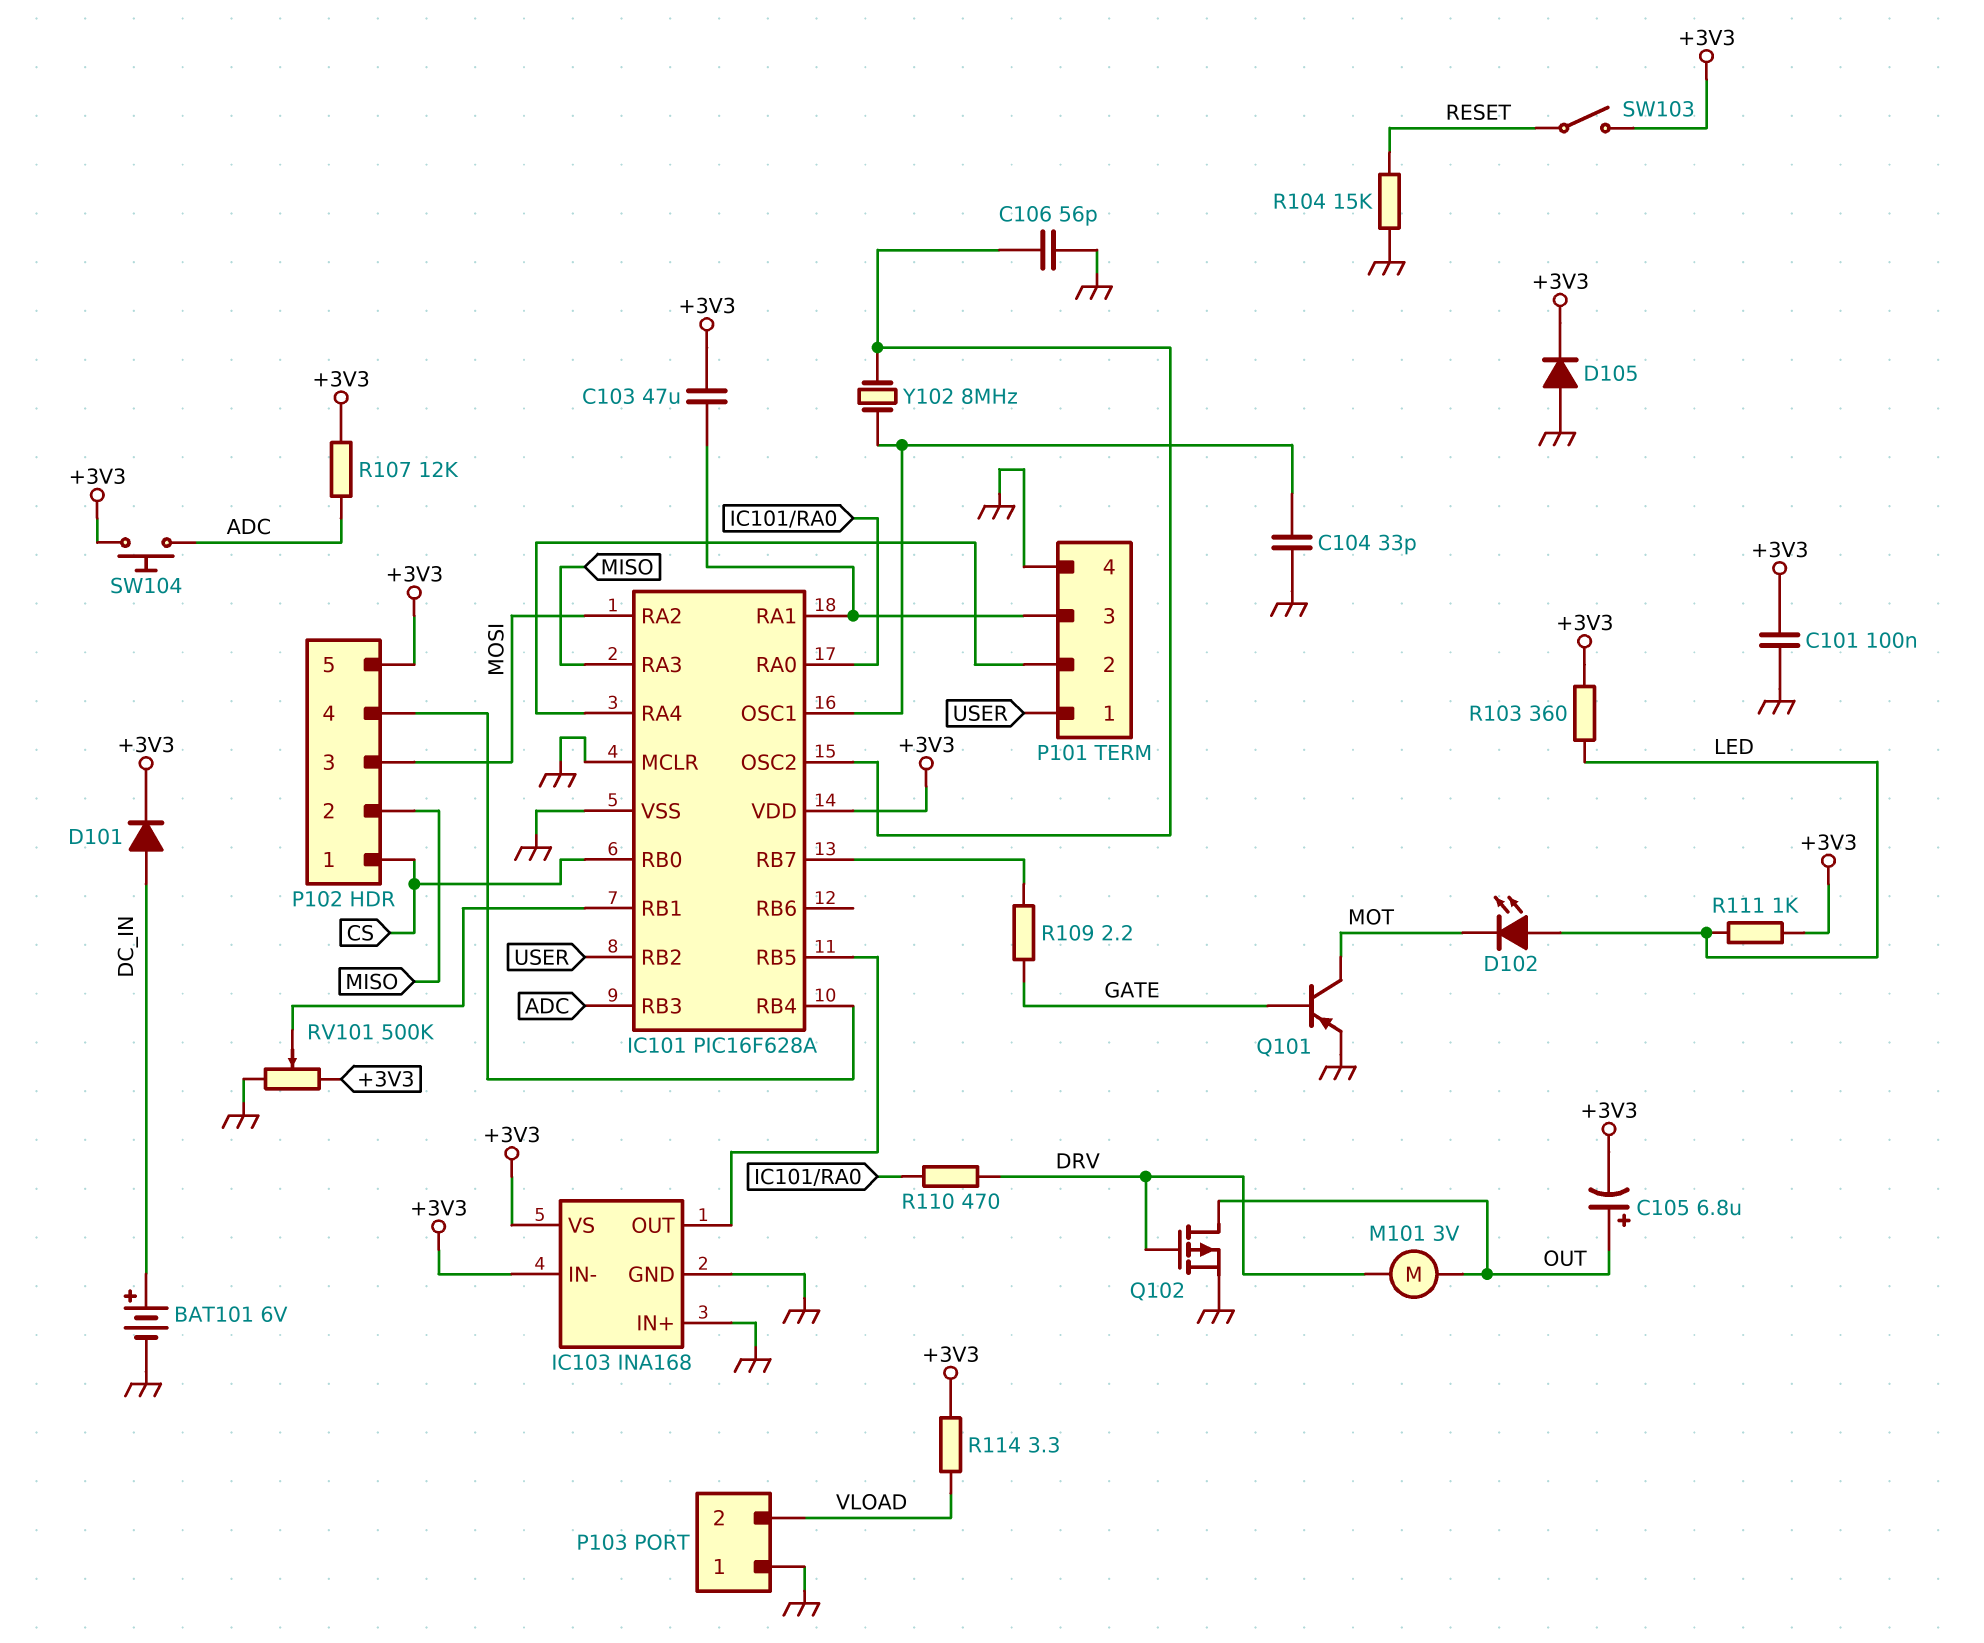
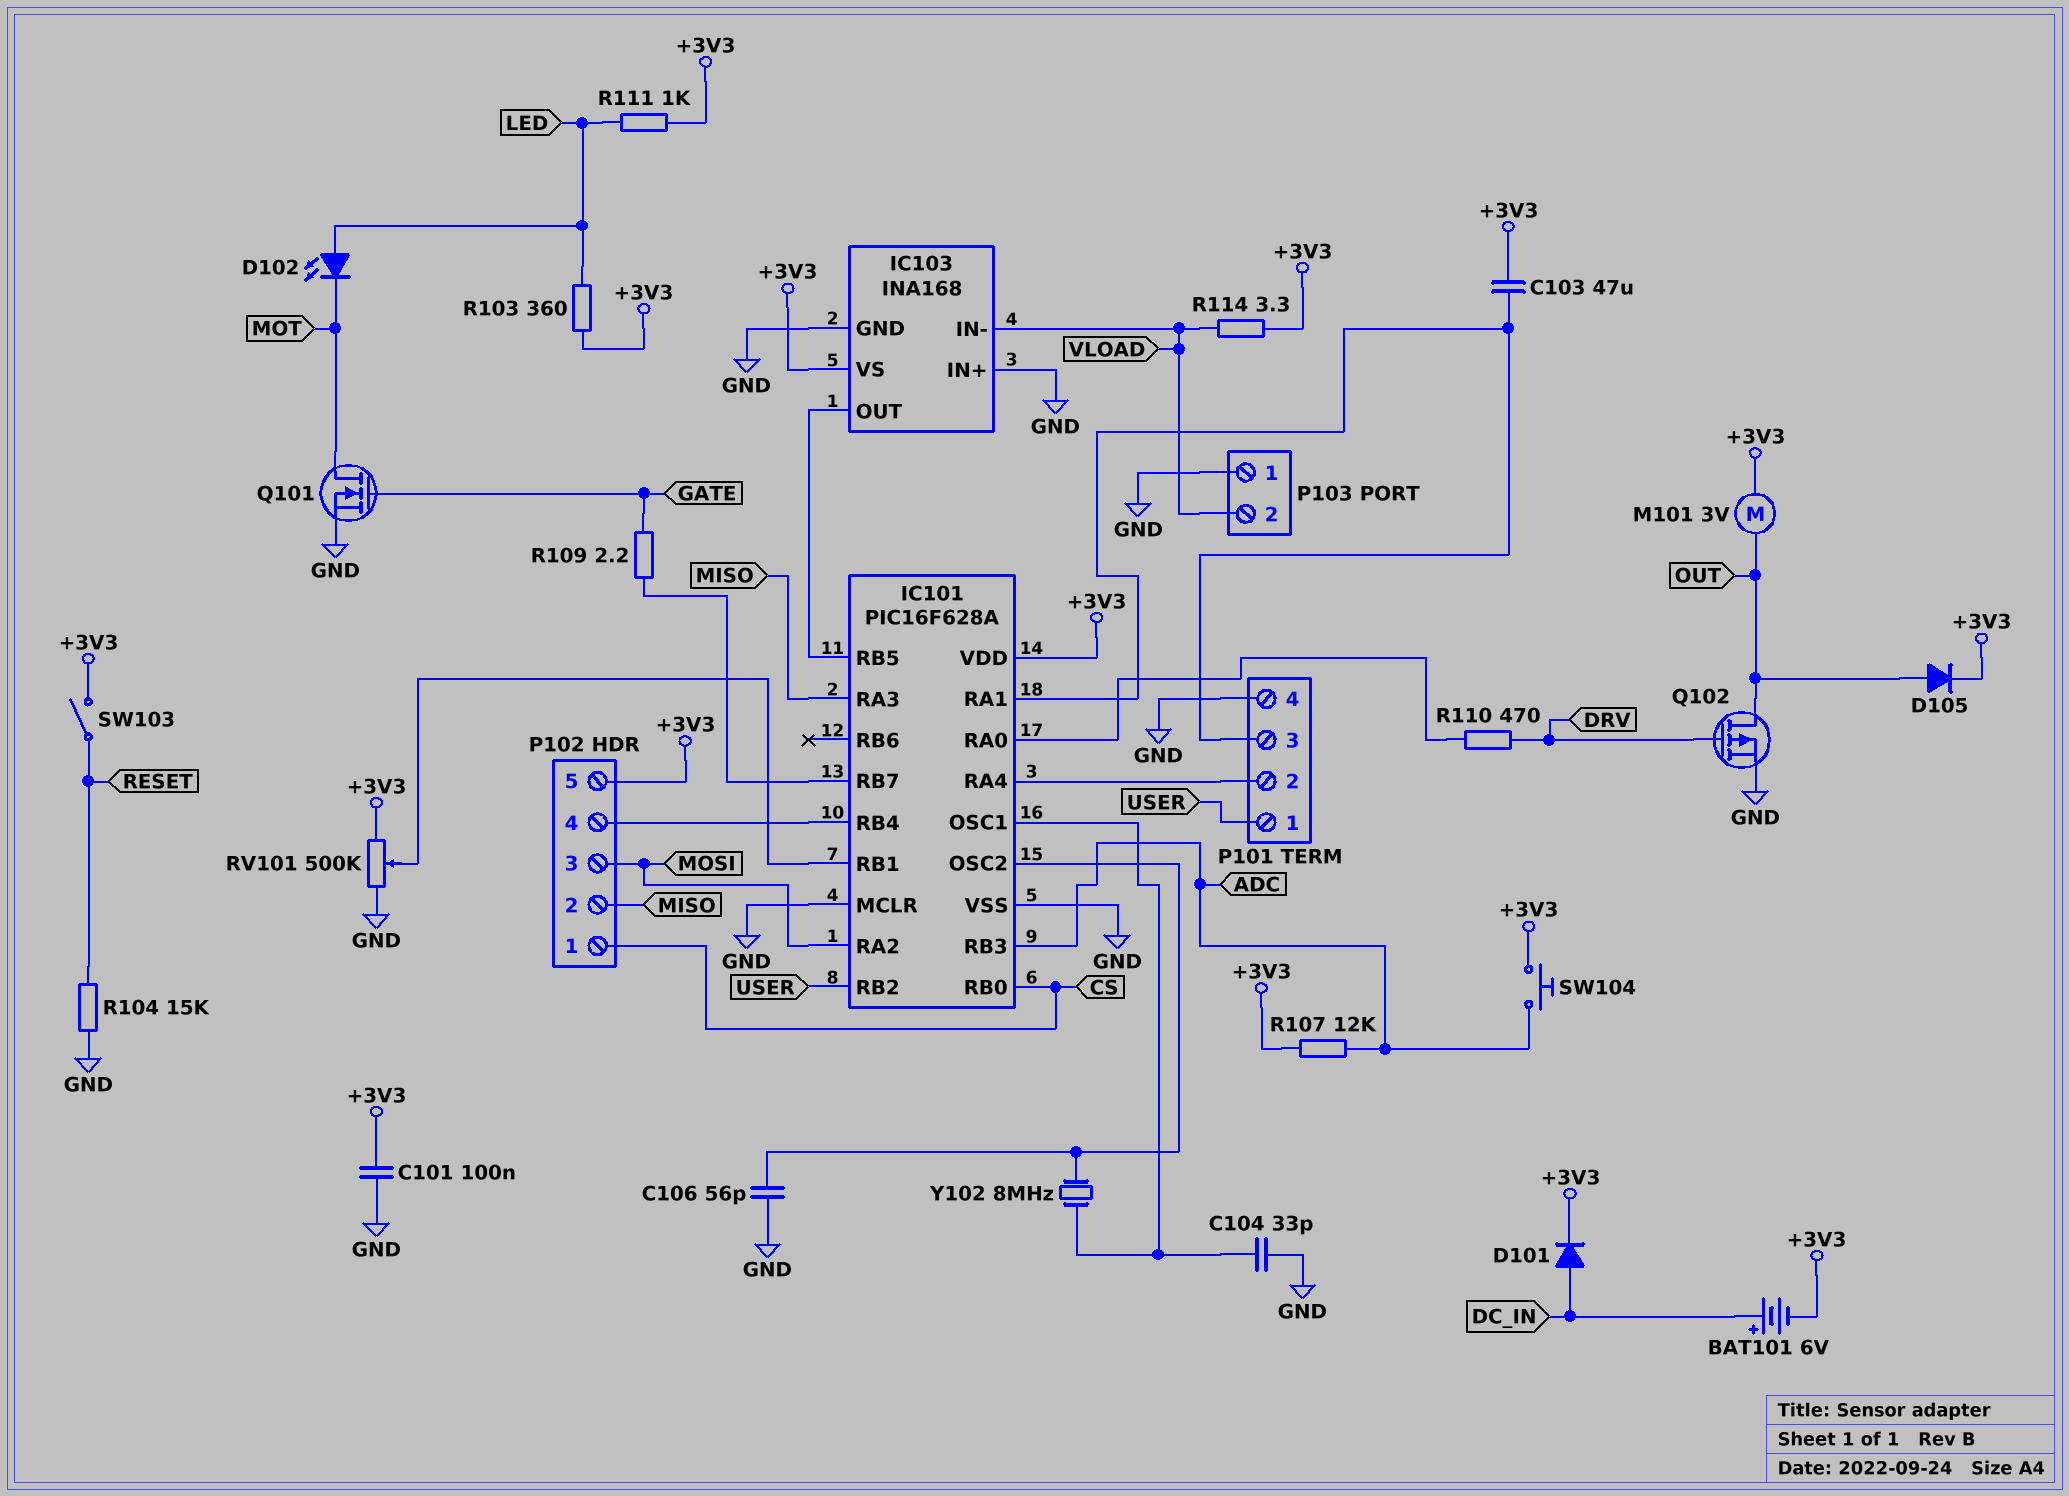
BAT101: 6V (plus DC_IN, minus GND) -> 6V (plus DC_IN, minus +3V3)
C105: 6.8uF (plus OUT, minus +3V3) -> none
D105: diode (A GND, K +3V3) -> diode (A OUT, K +3V3)
IC103 pin IN-: +3V3 -> VLOAD
M101: motor 3V (DRV, OUT) -> motor 3V (+3V3, OUT)
Q101: PNP (B GATE, C MOT, E GND) -> NMOS (G GATE, D MOT, S GND)

